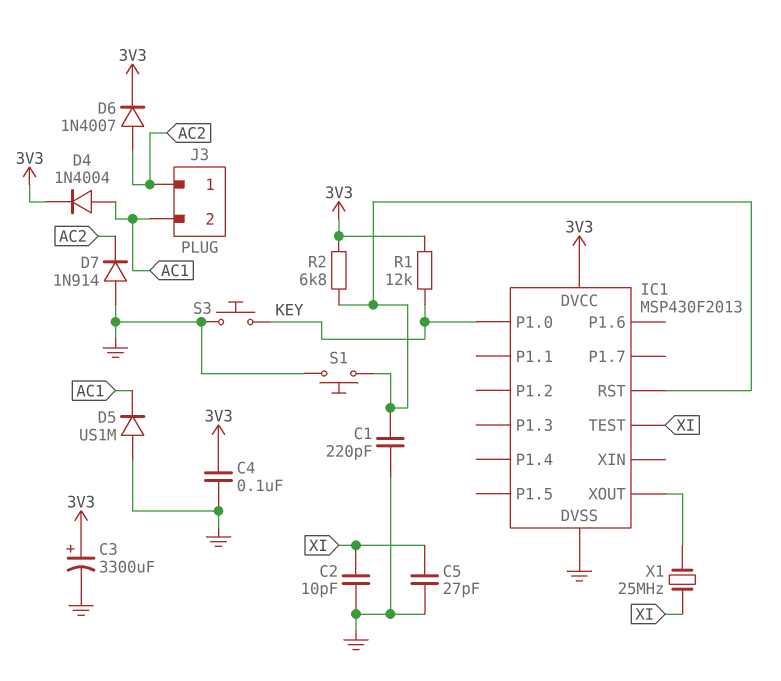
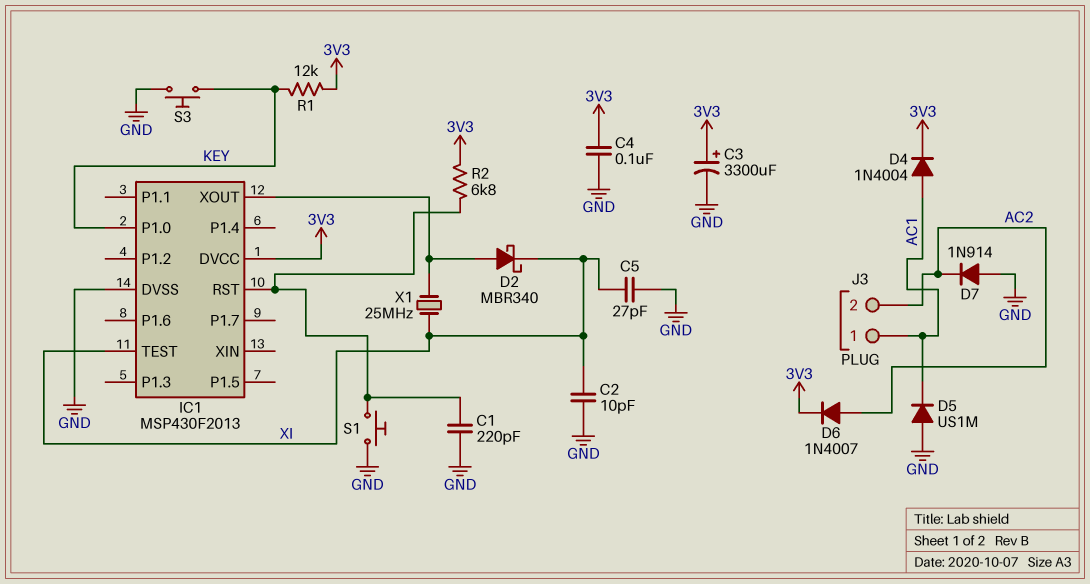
D2: none -> schottky MBR340 (A IC1/XOUT, K XI)
J3 pin 1: AC2 -> AC1
J3 pin 2: AC1 -> AC2

